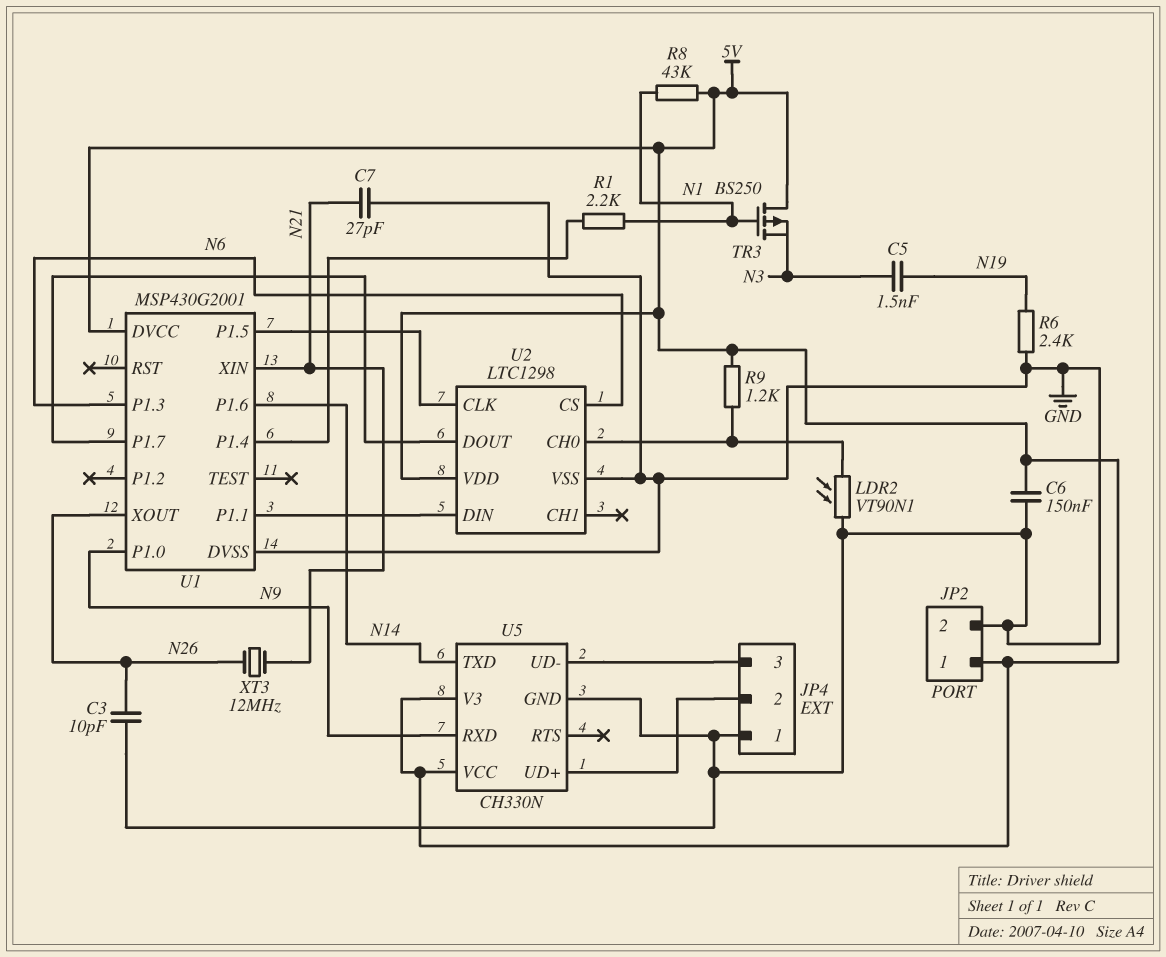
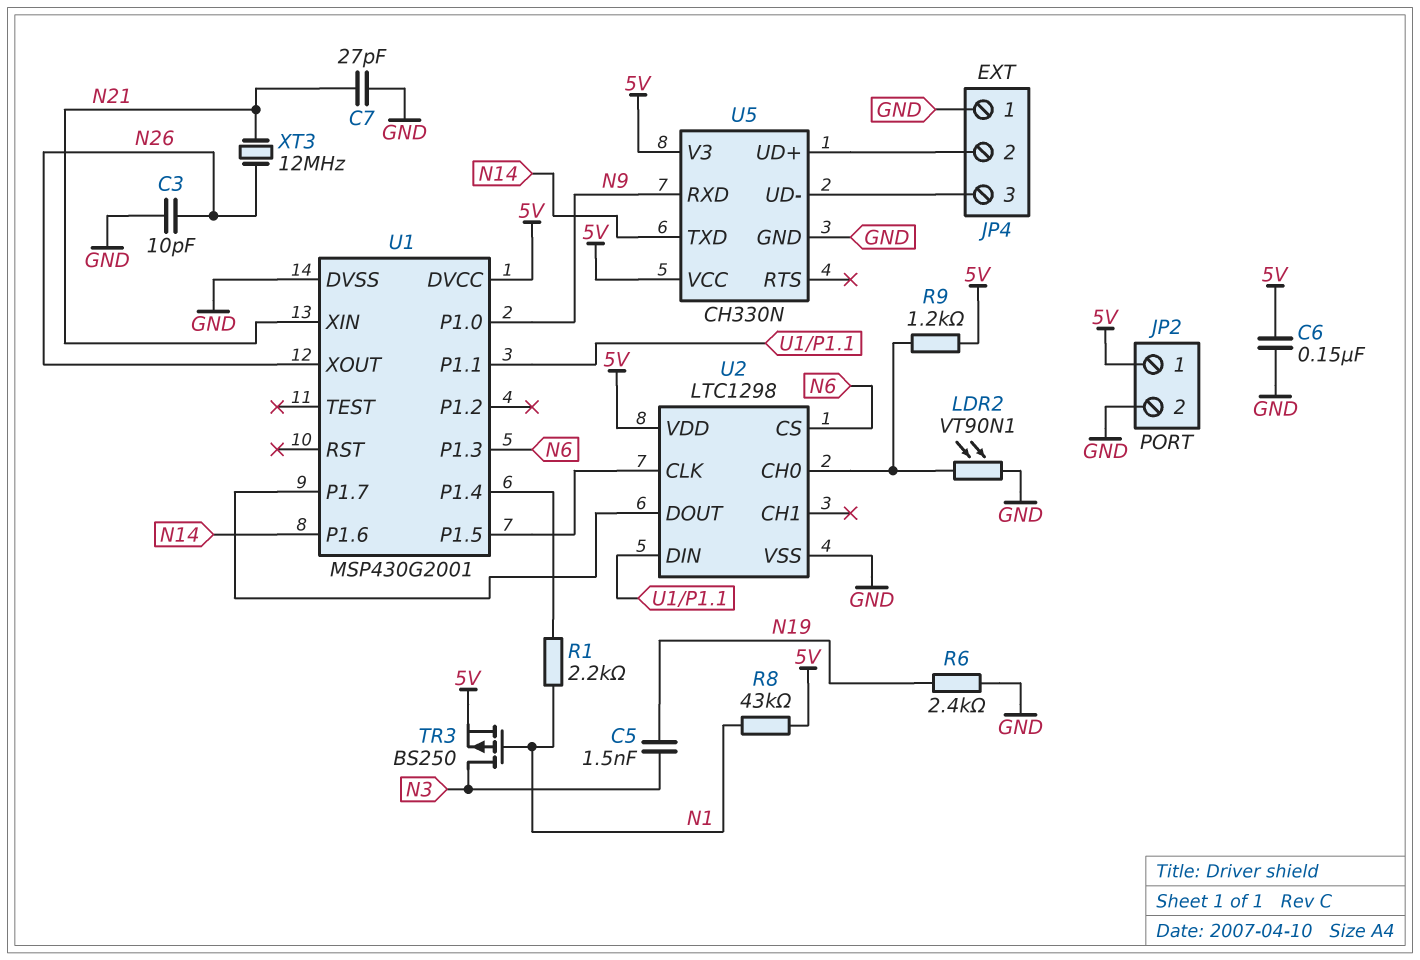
TR3: PMOS BS250 (G N1, D 5V, S N3) -> PMOS BS250 (G N1, D N3, S 5V)

